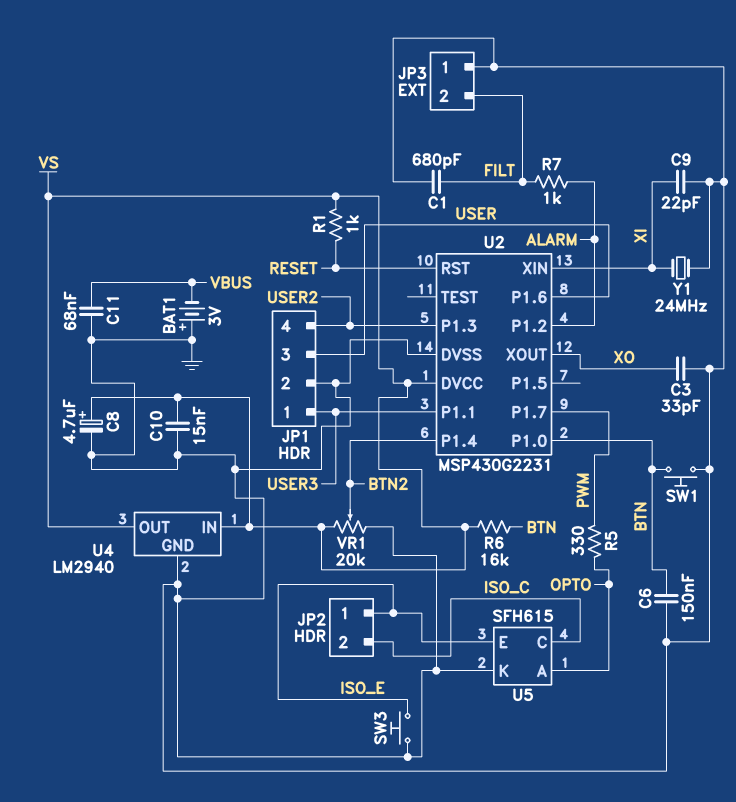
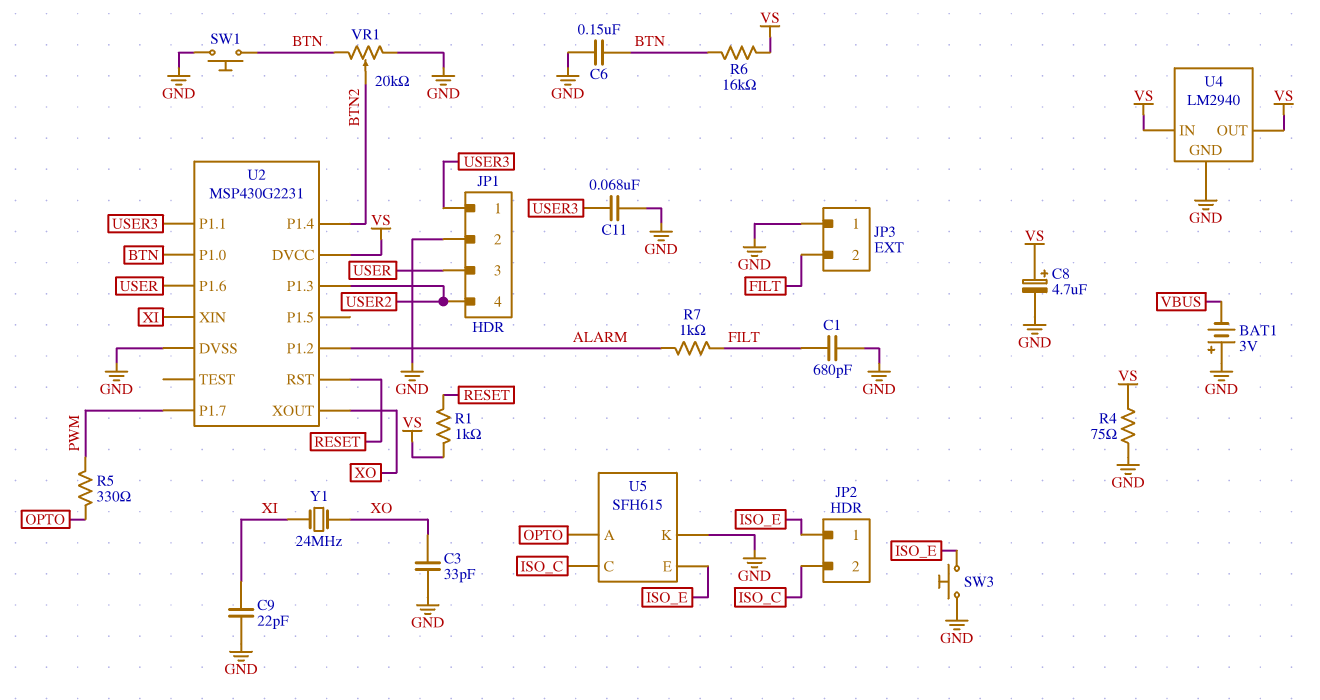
C10: 15nF (GND, VS) -> none
C11: 68nF (GND, VBUS) -> 68nF (GND, USER3)
R4: none -> 75 (GND, VS)
VR1: 20k (GND, VS, wiper BTN2) -> 20k (BTN, GND, wiper BTN2)
Y1: 24MHz (GND, XI) -> 24MHz (XI, XO)

